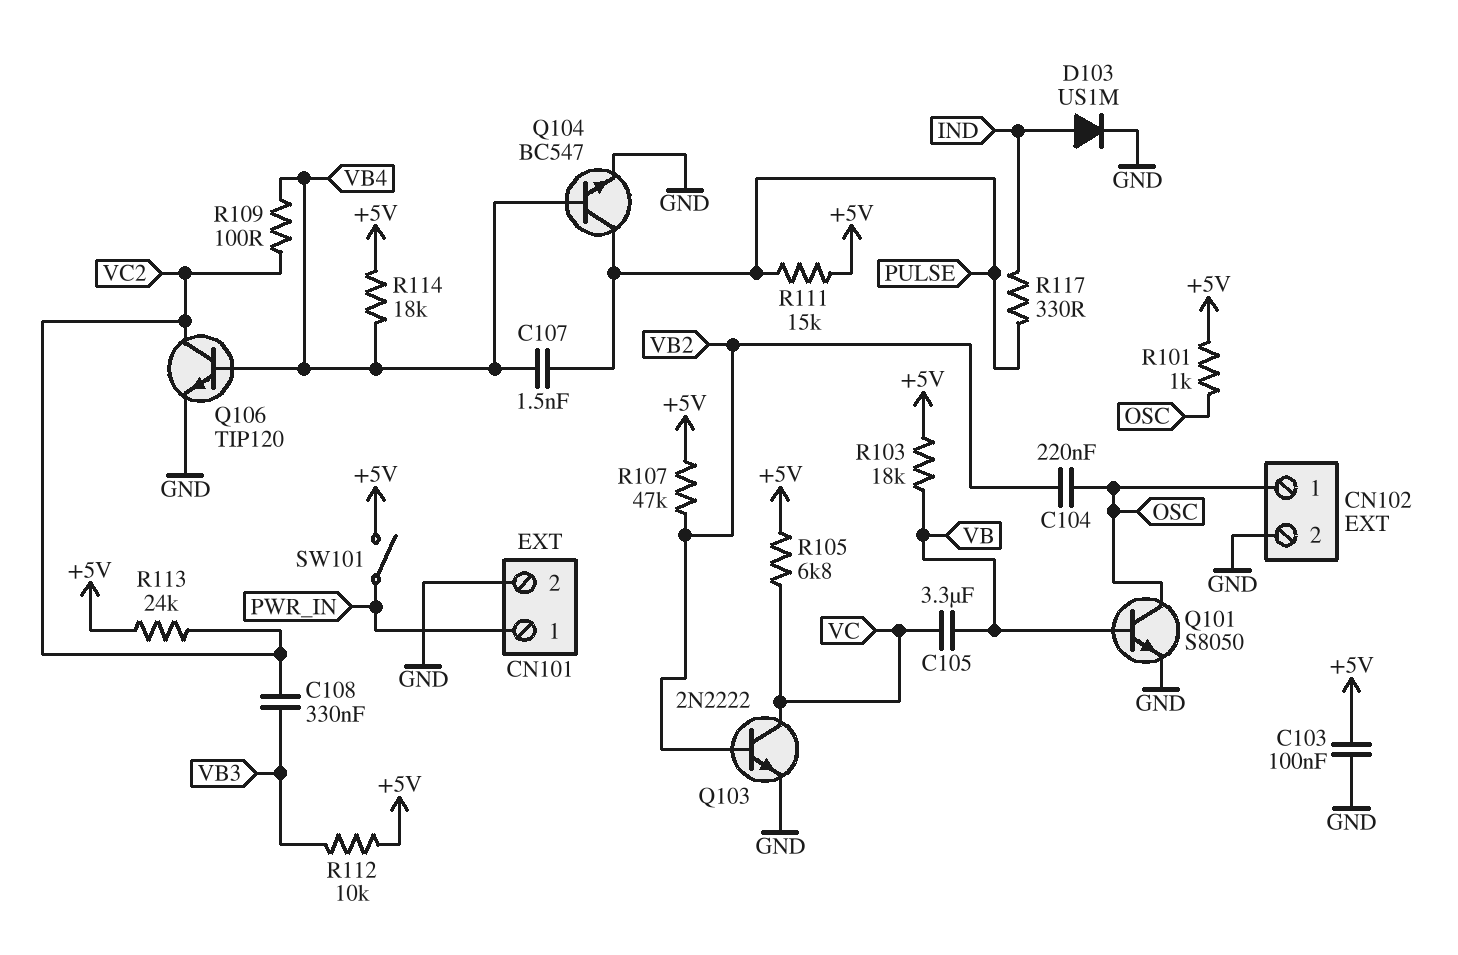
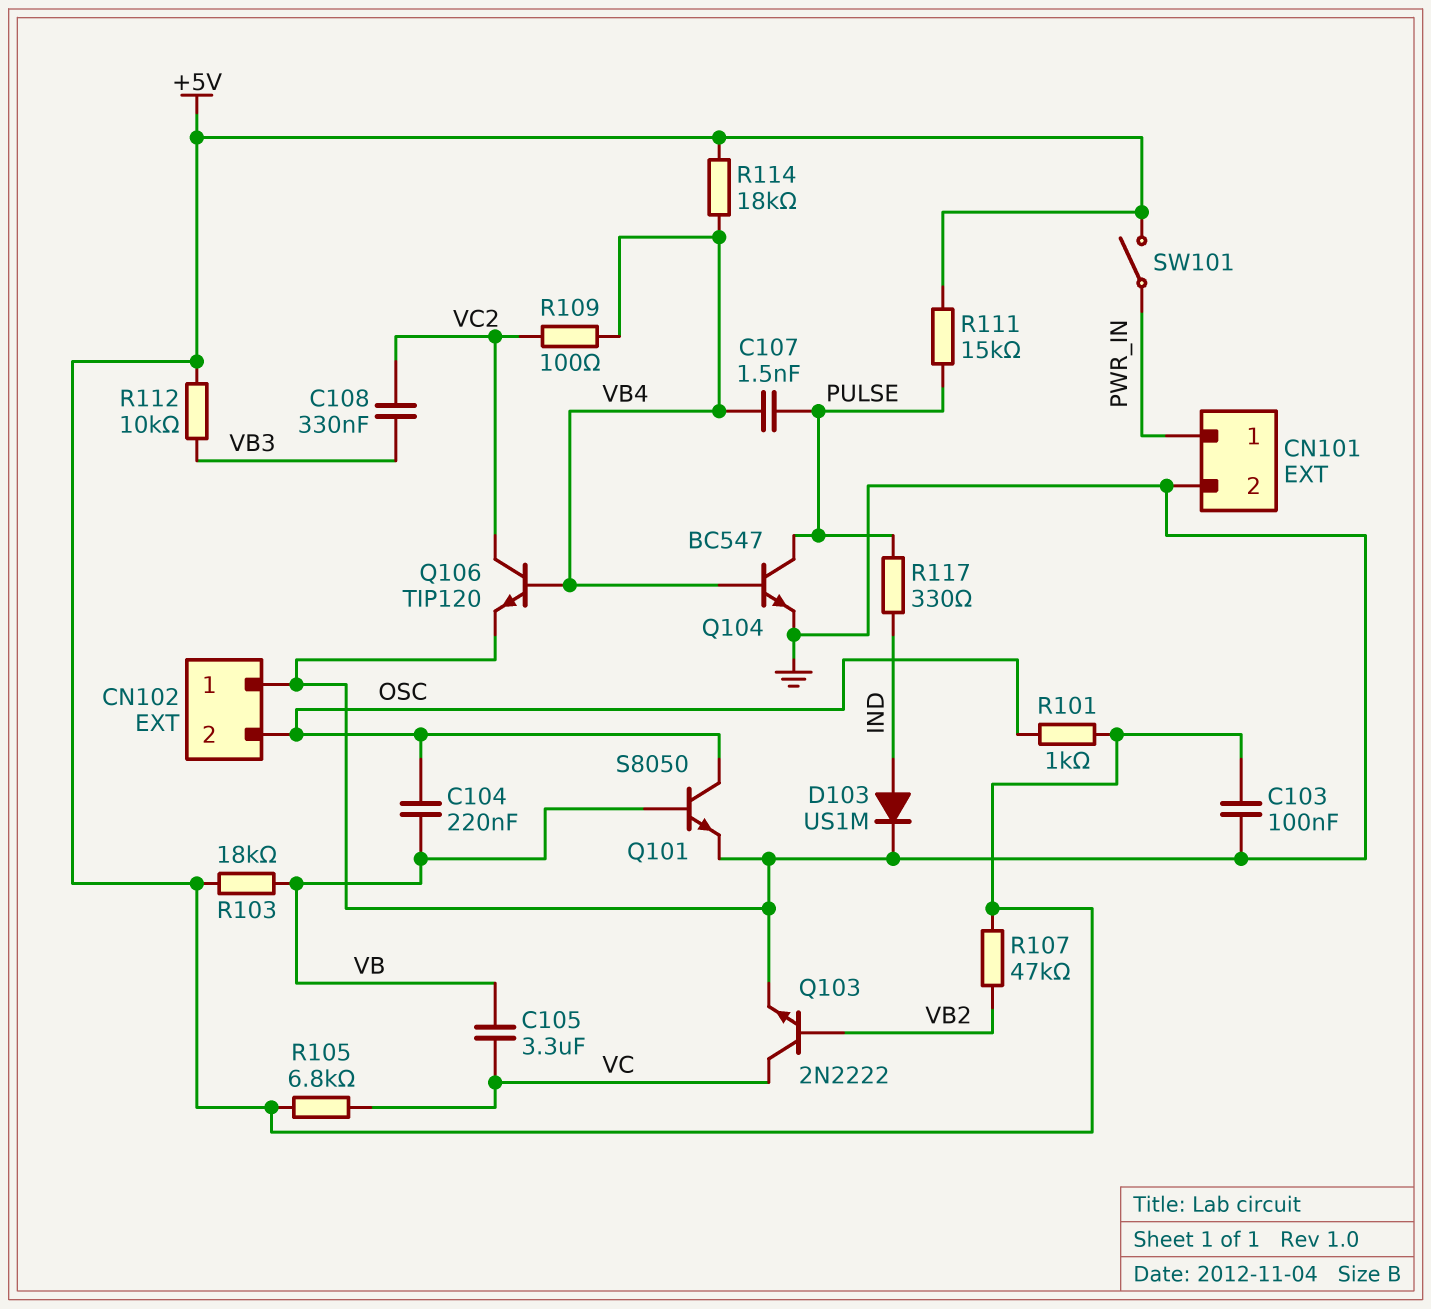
C104: 220nF (OSC, VB2) -> 220nF (OSC, VB)
CN102 pin 1: OSC -> GND
CN102 pin 2: GND -> OSC
R113: 24k (+5V, VC2) -> none

